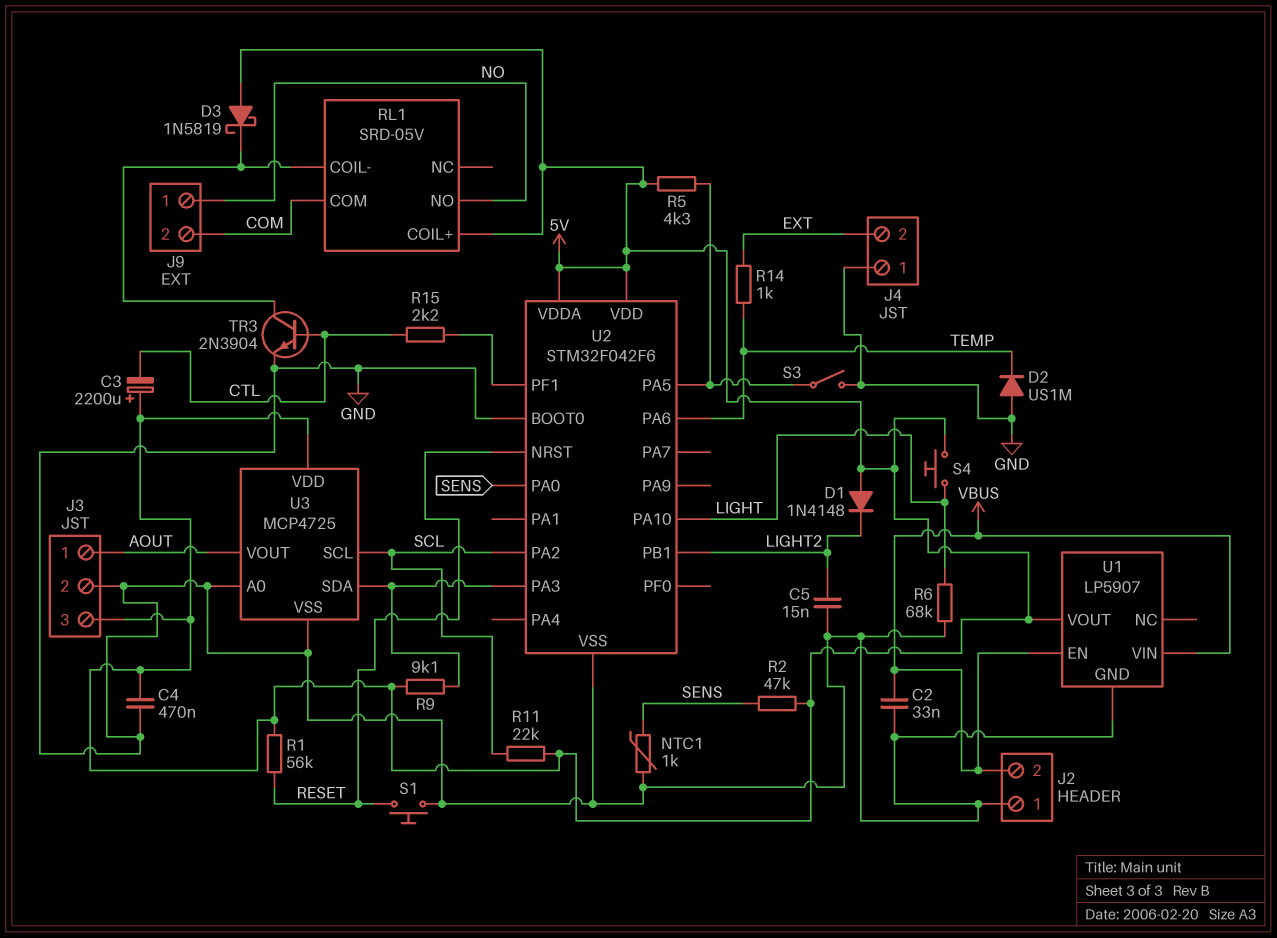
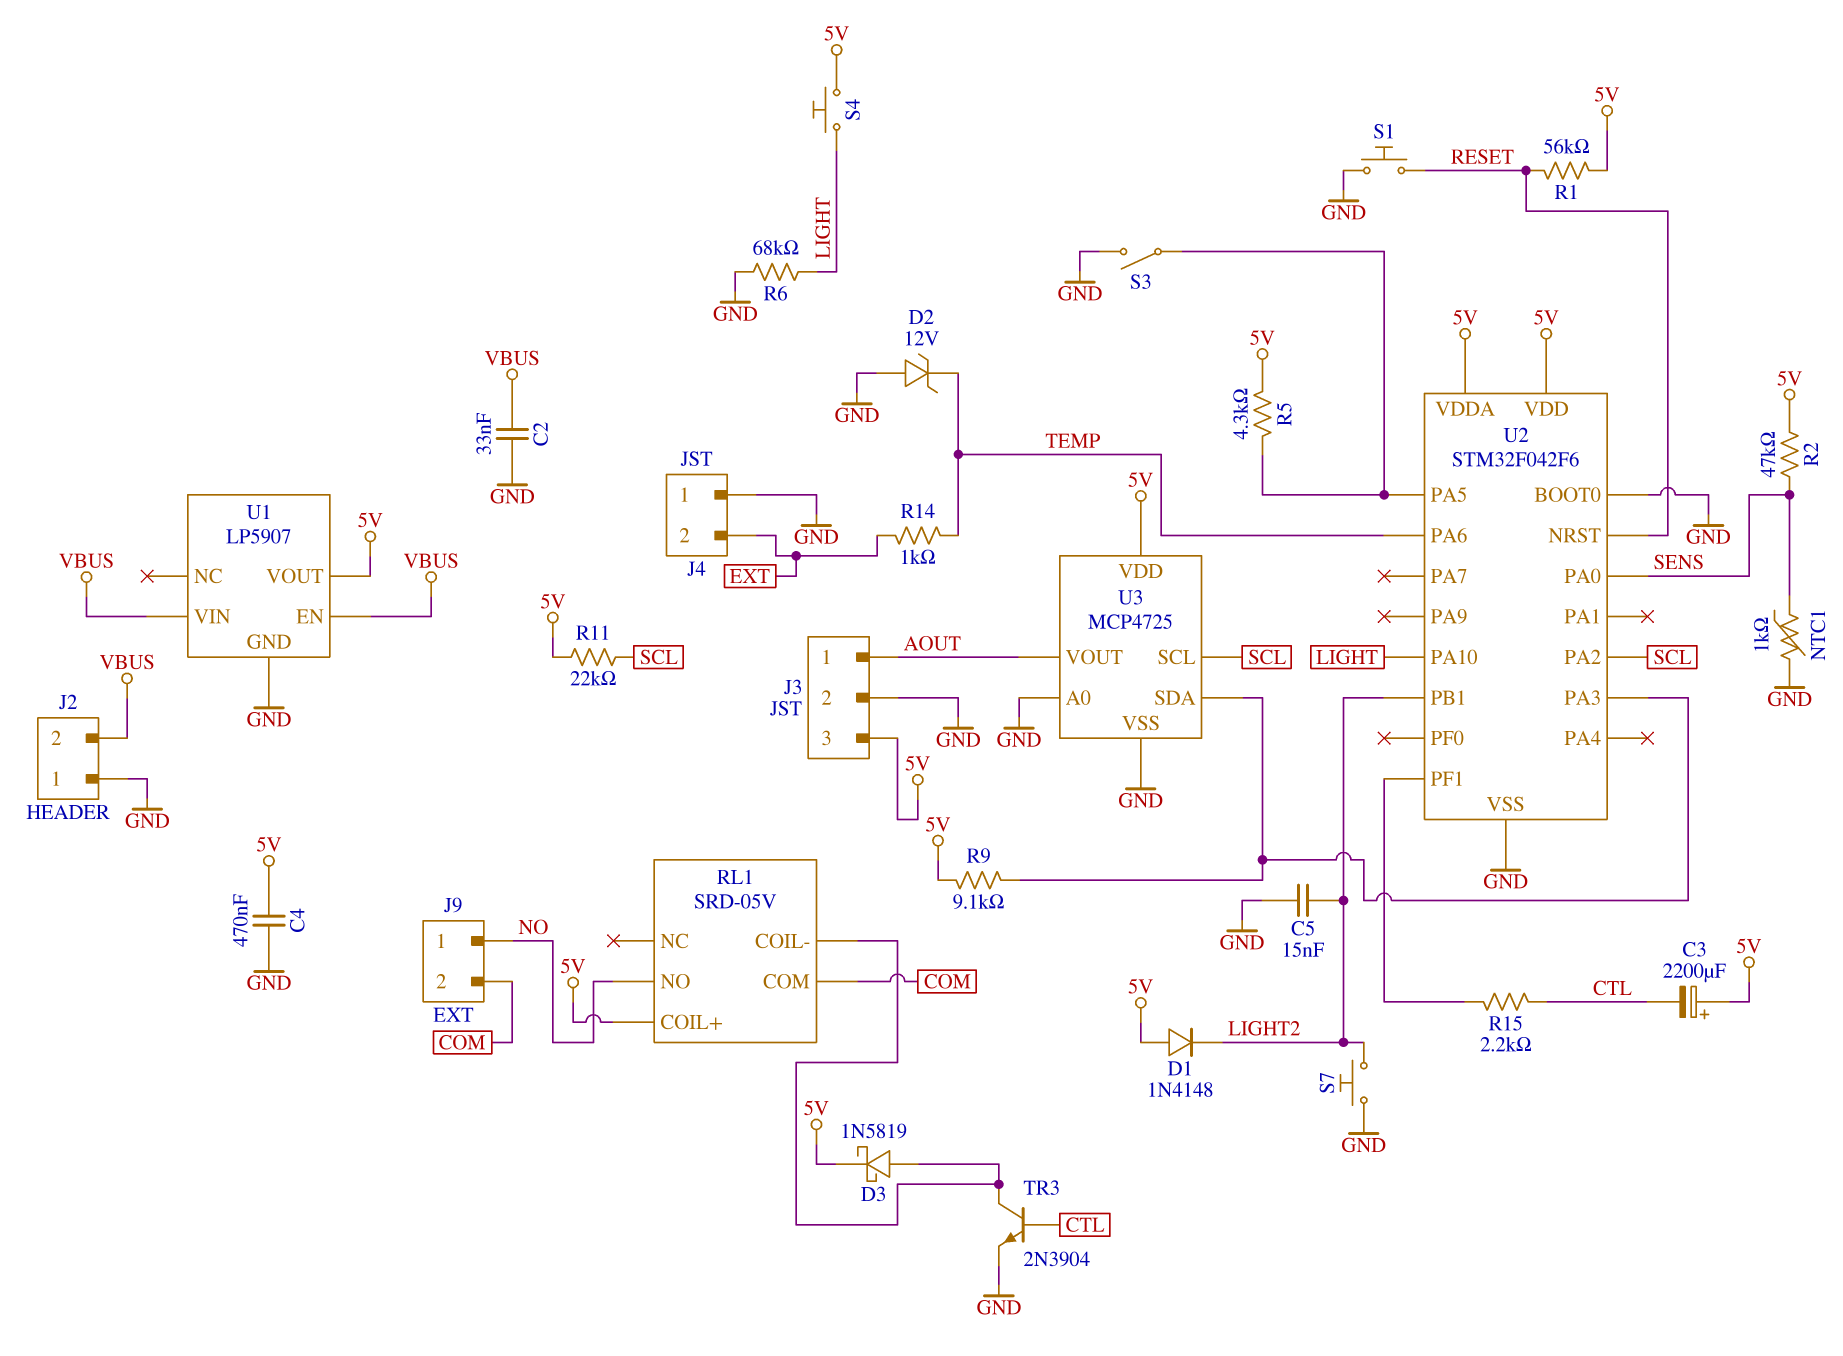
D2: diode US1M (A GND, K TEMP) -> zener 12V (A GND, K TEMP)
D3: schottky 1N5819 (A 5V, K RL1/COIL-) -> schottky 1N5819 (A RL1/COIL-, K 5V)
S7: none -> button (GND, LIGHT2)

